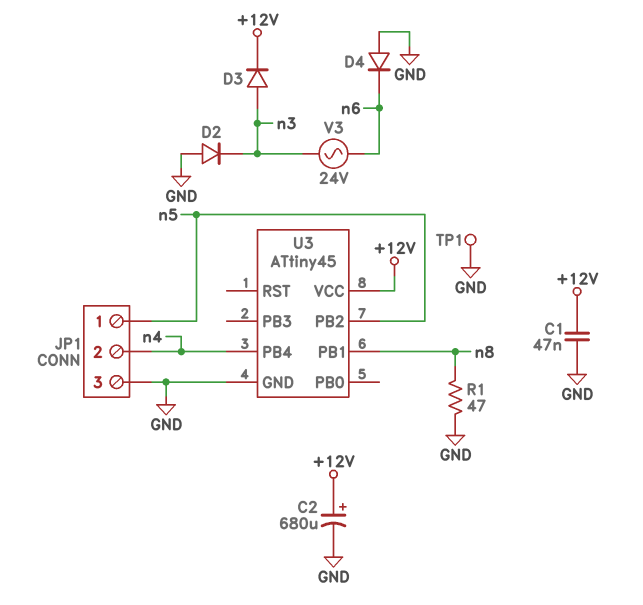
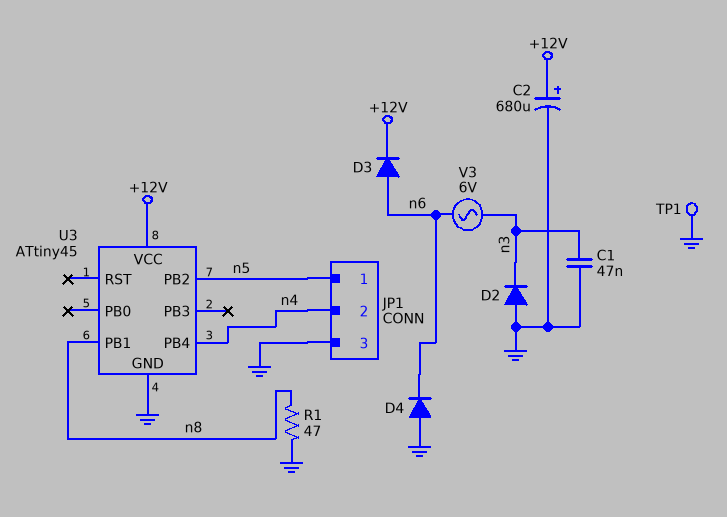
C1: 47nF (+12V, GND) -> 47nF (GND, n3)
D3: diode (A n3, K +12V) -> diode (A n6, K +12V)
V3: AC 24V (n3, n6) -> AC 6V (n3, n6)

